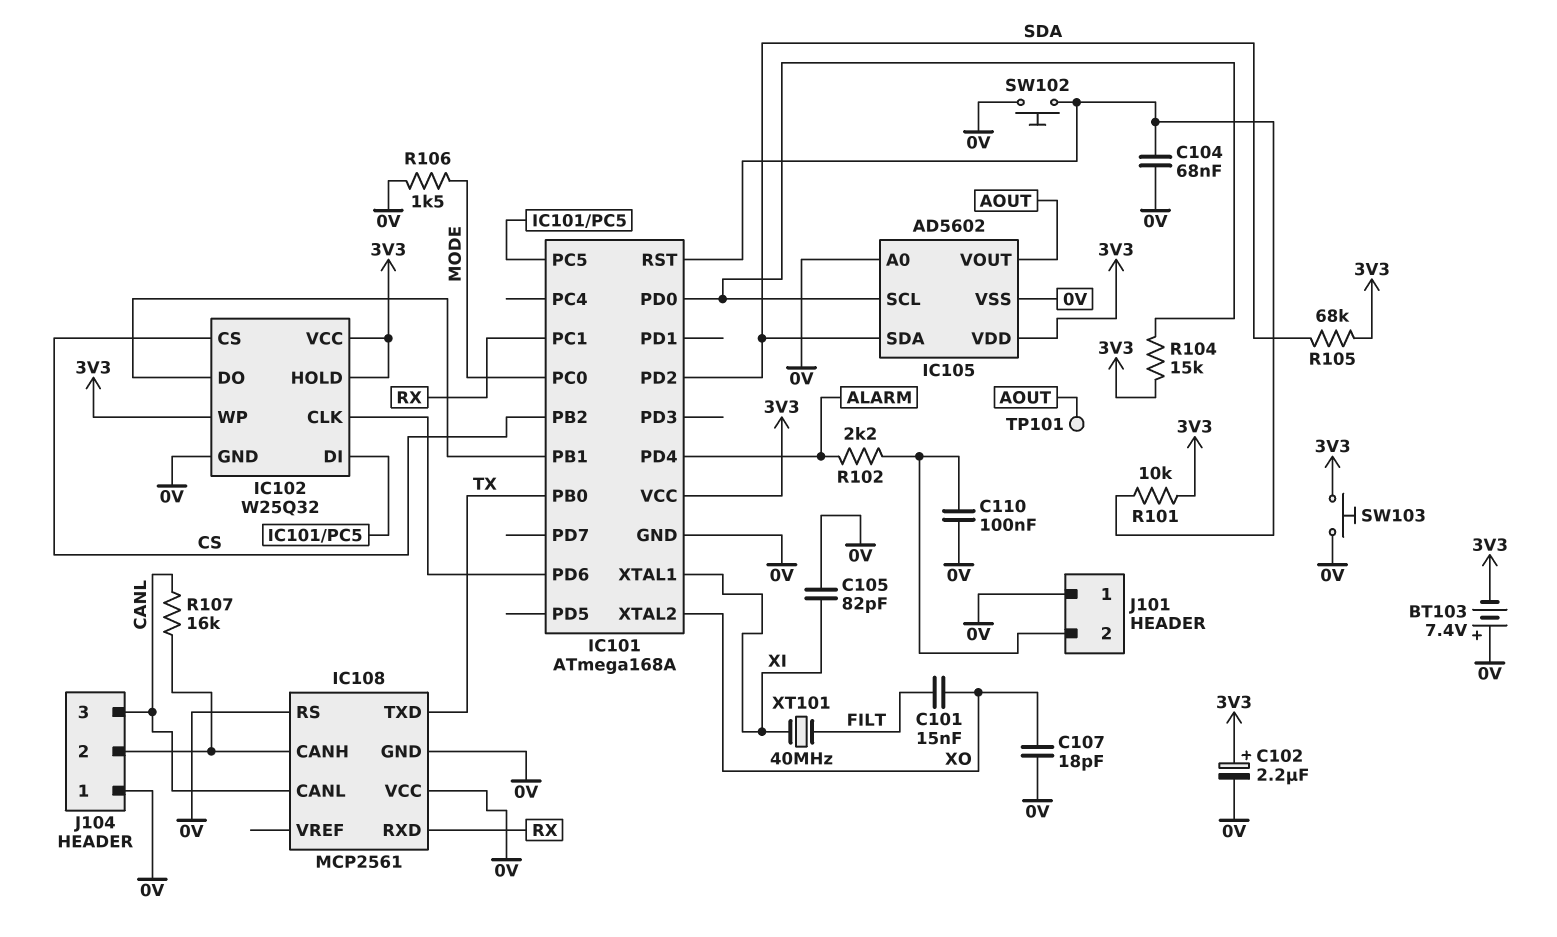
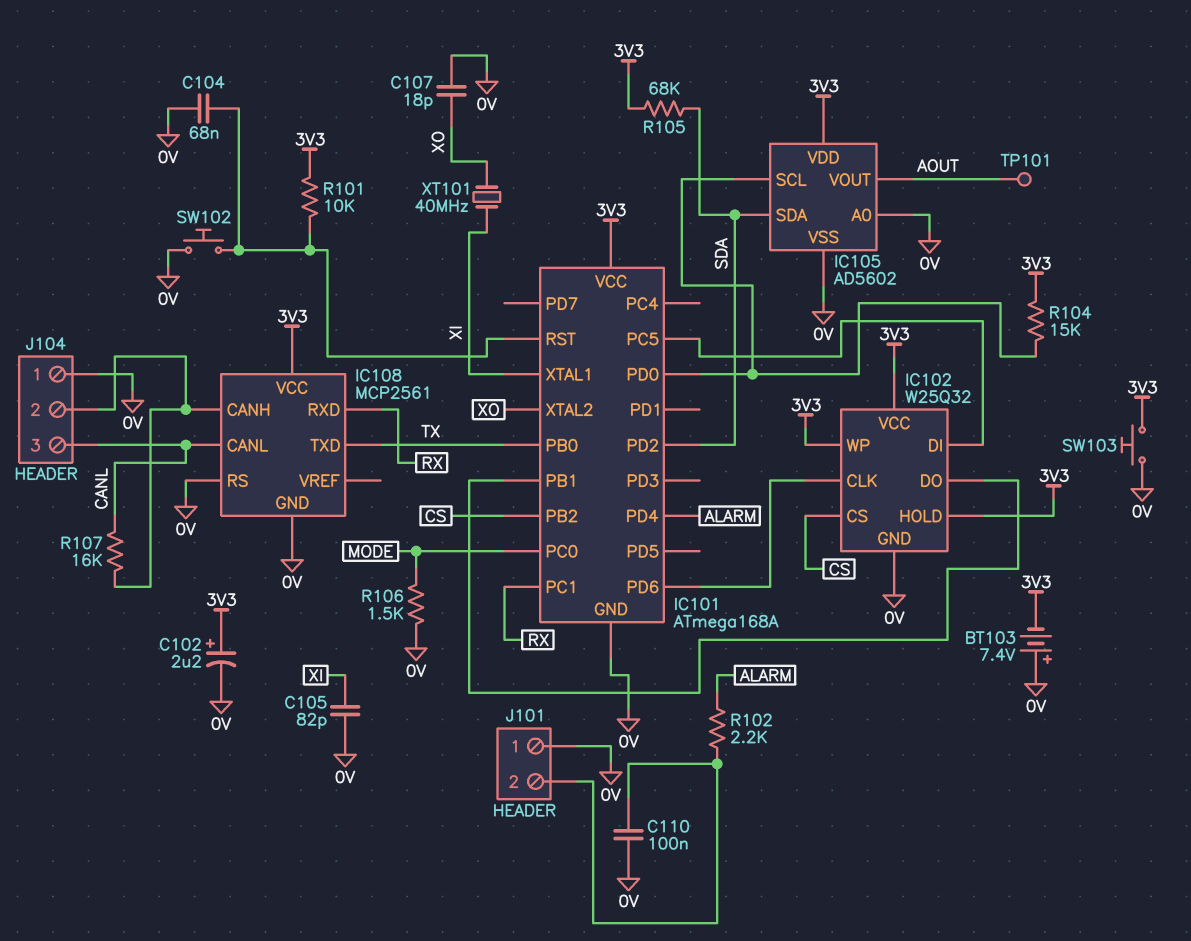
C101: 15nF (FILT, XO) -> none
IC108 pin VCC: 0V -> 3V3
XT101: 40MHz (FILT, XI) -> 40MHz (XI, XO)

